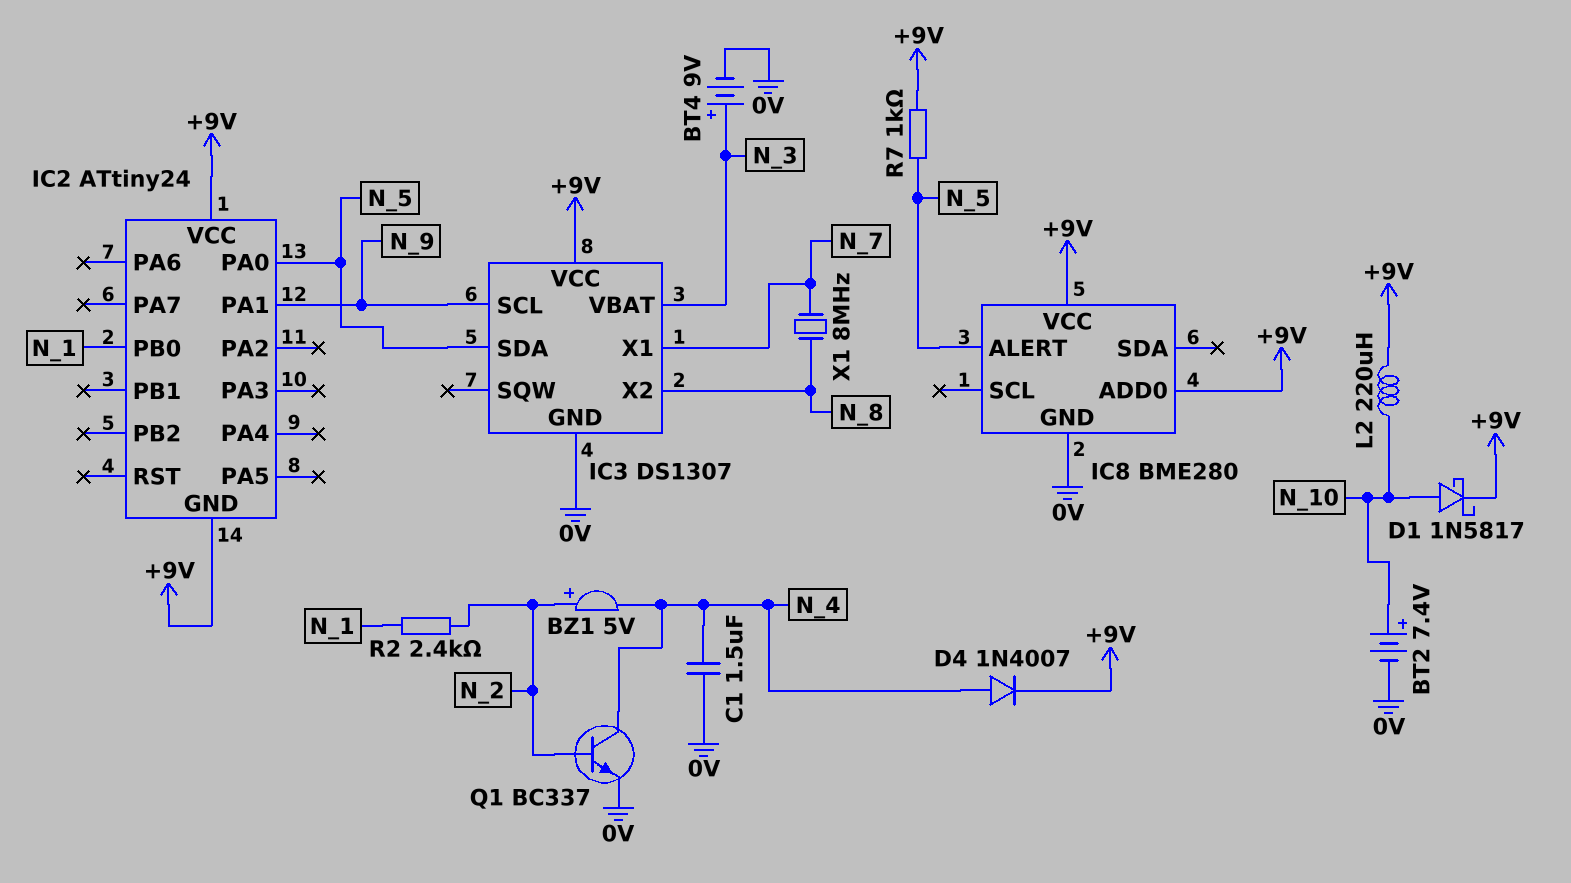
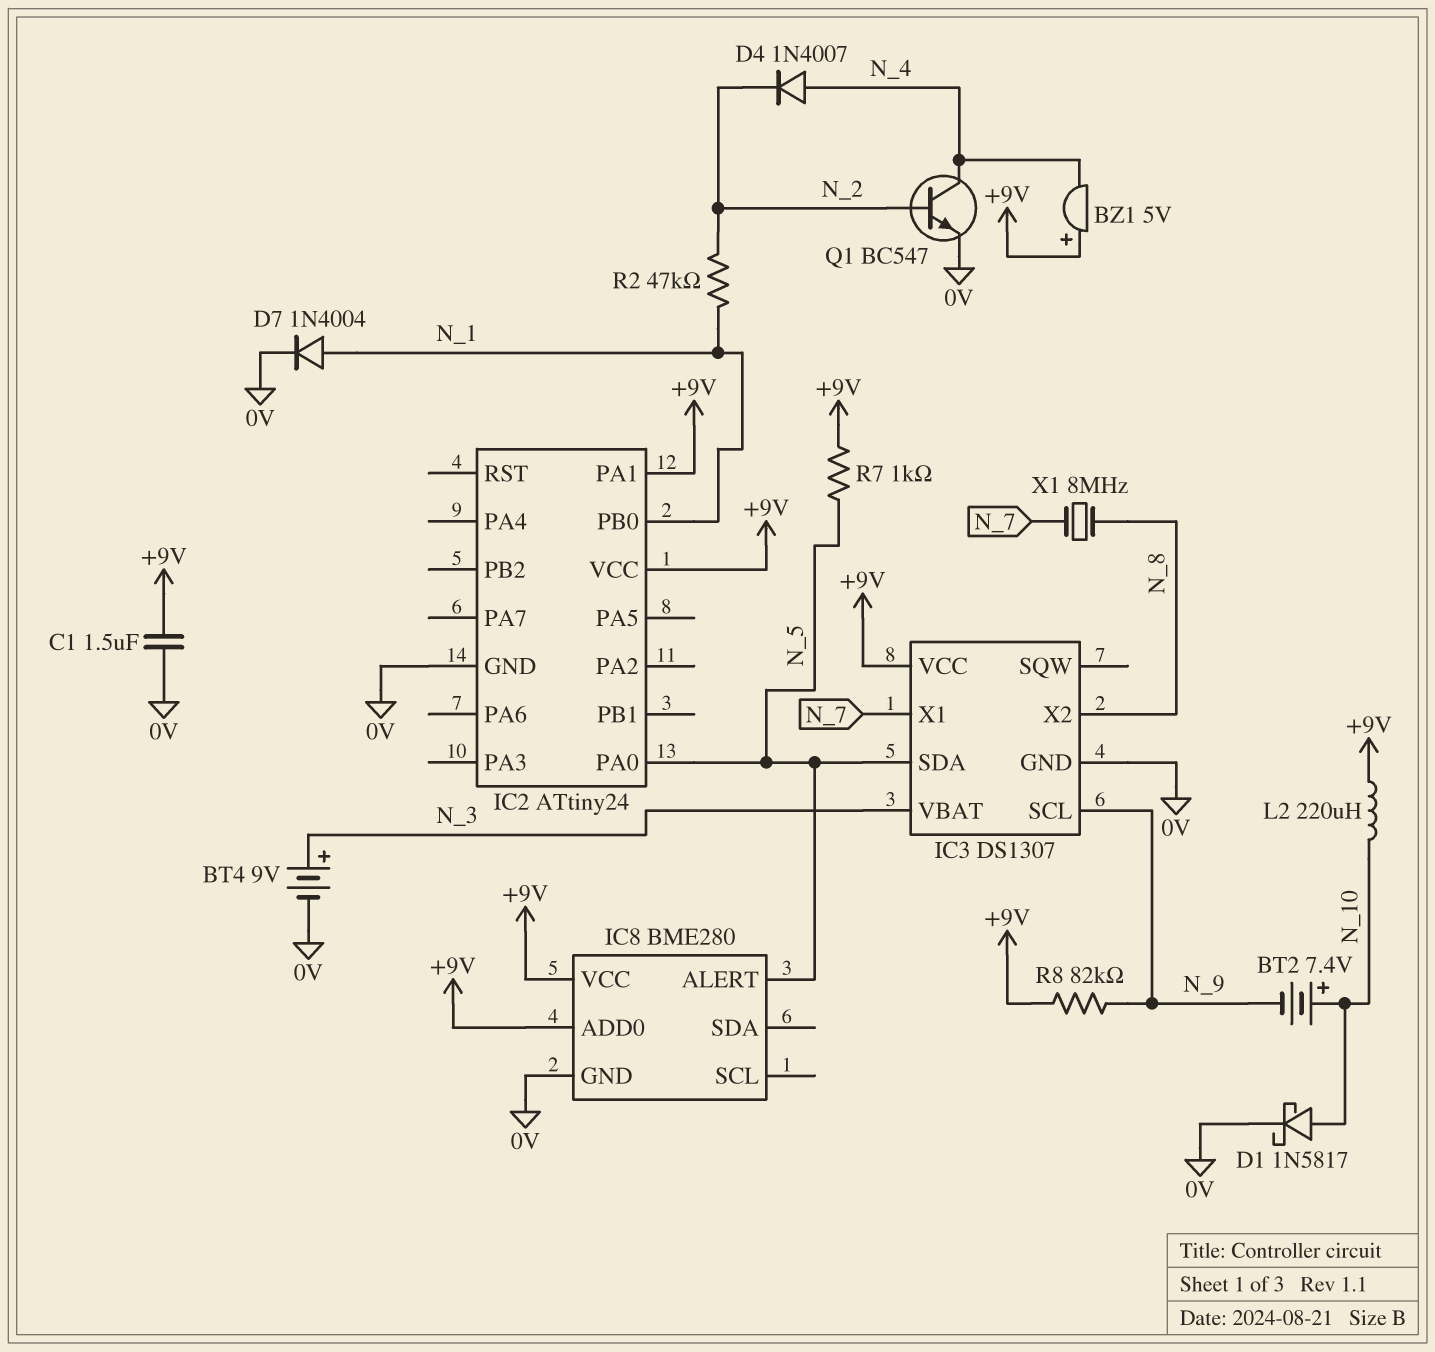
BT2: 7.4V (plus N_10, minus 0V) -> 7.4V (plus N_10, minus N_9)
BZ1: buzzer 5V (plus N_2, minus N_4) -> buzzer 5V (plus +9V, minus N_4)
C1: 1.5uF (0V, N_4) -> 1.5uF (+9V, 0V)
D1: schottky 1N5817 (A N_10, K +9V) -> schottky 1N5817 (A N_10, K 0V)
D4: diode 1N4007 (A N_4, K +9V) -> diode 1N4007 (A N_4, K N_2)
D7: none -> diode 1N4004 (A N_1, K 0V)
IC2 pin GND: +9V -> 0V
IC2 pin PA1: N_9 -> +9V
Q1: NPN BC337 (B N_2, C N_4, E 0V) -> NPN BC547 (B N_2, C N_4, E 0V)
R2: 2.4k (N_1, N_2) -> 47k (N_1, N_2)
R8: none -> 82k (+9V, N_9)

